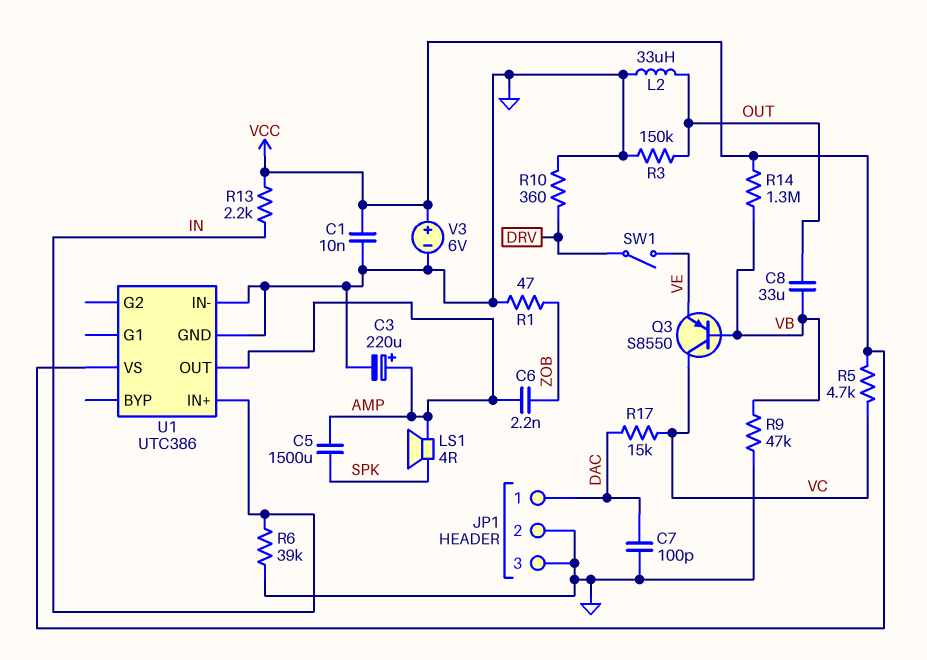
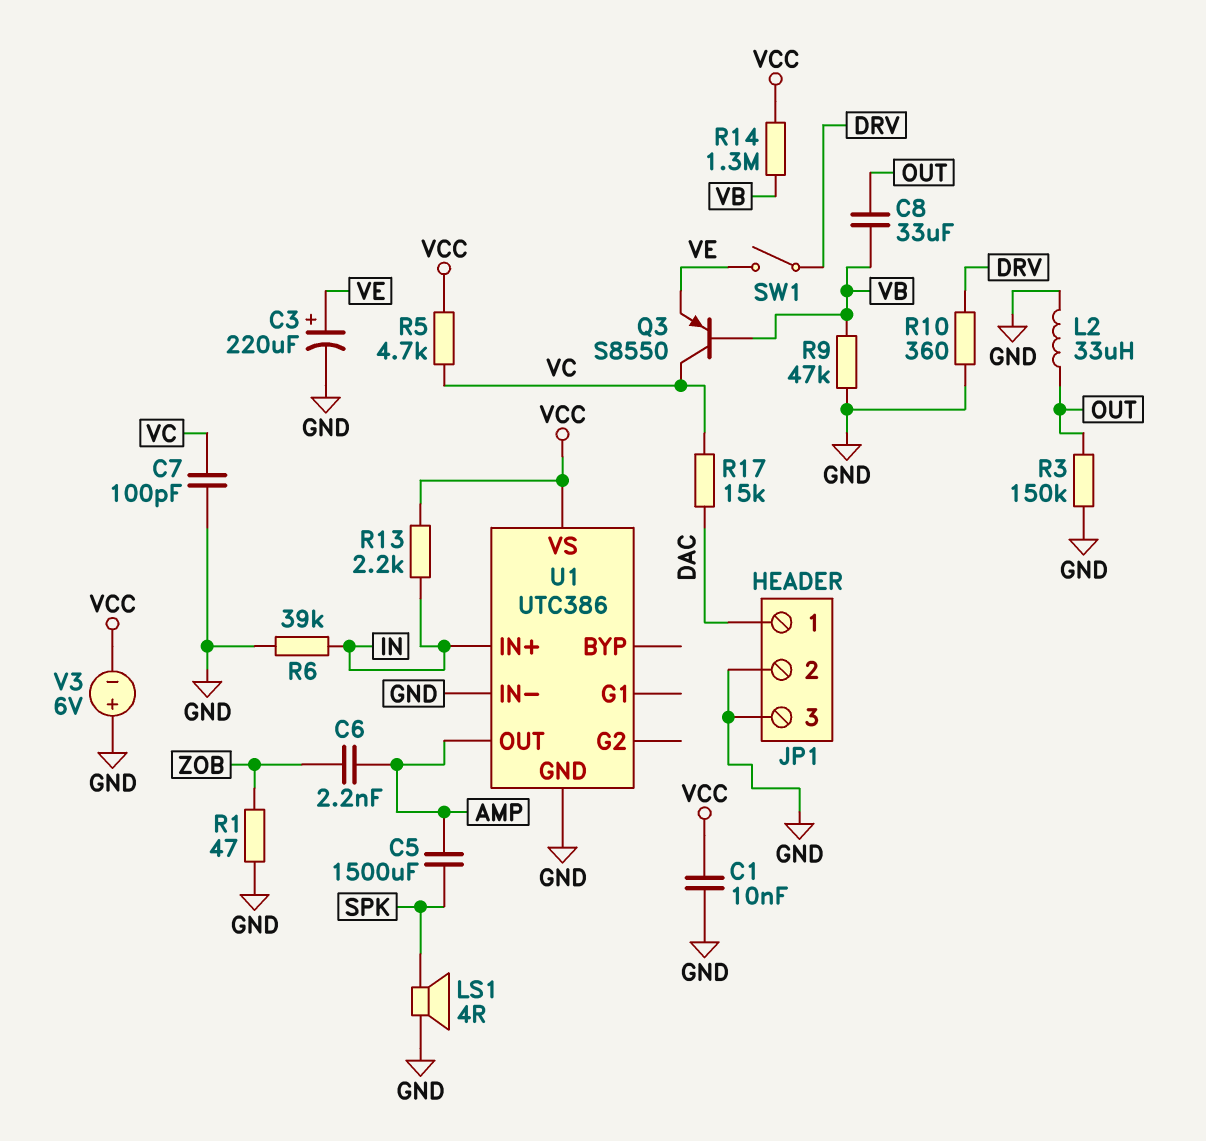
C3: 220uF (plus AMP, minus GND) -> 220uF (plus VE, minus GND)
C7: 100pF (DAC, GND) -> 100pF (GND, VC)
LS1: speaker 4R (AMP, SPK) -> speaker 4R (GND, SPK)
V3: 6V (plus VCC, minus GND) -> 6V (plus GND, minus VCC)

